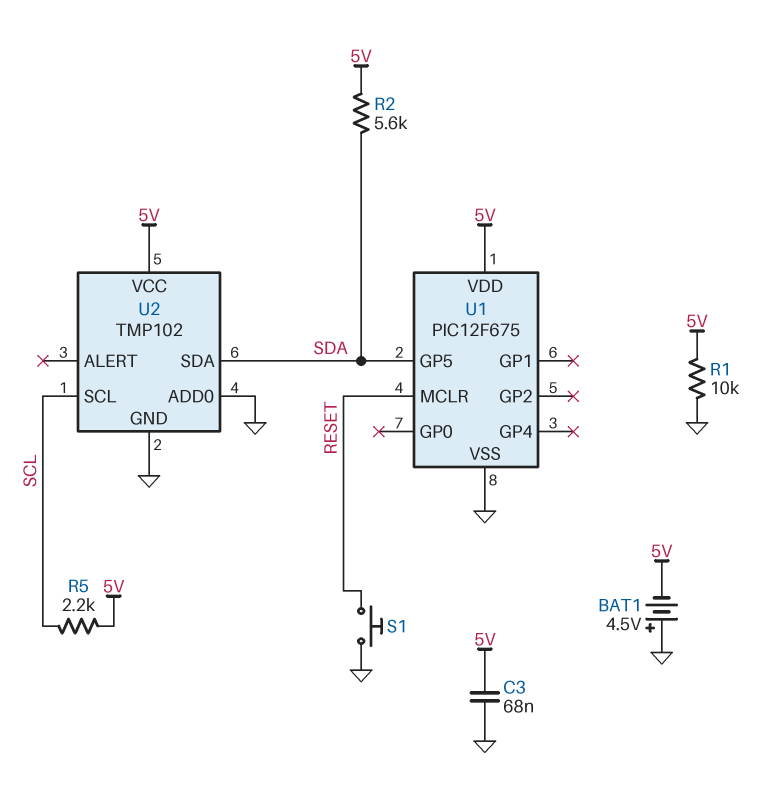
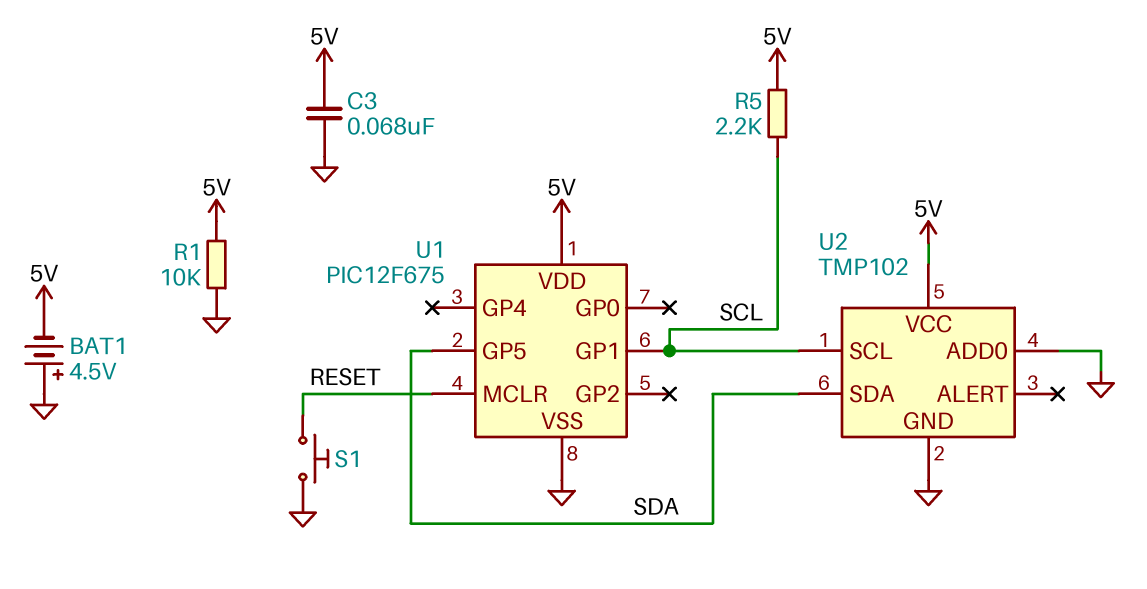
R2: 5.6k (5V, SDA) -> none
U1 pin GP1: none -> SCL

